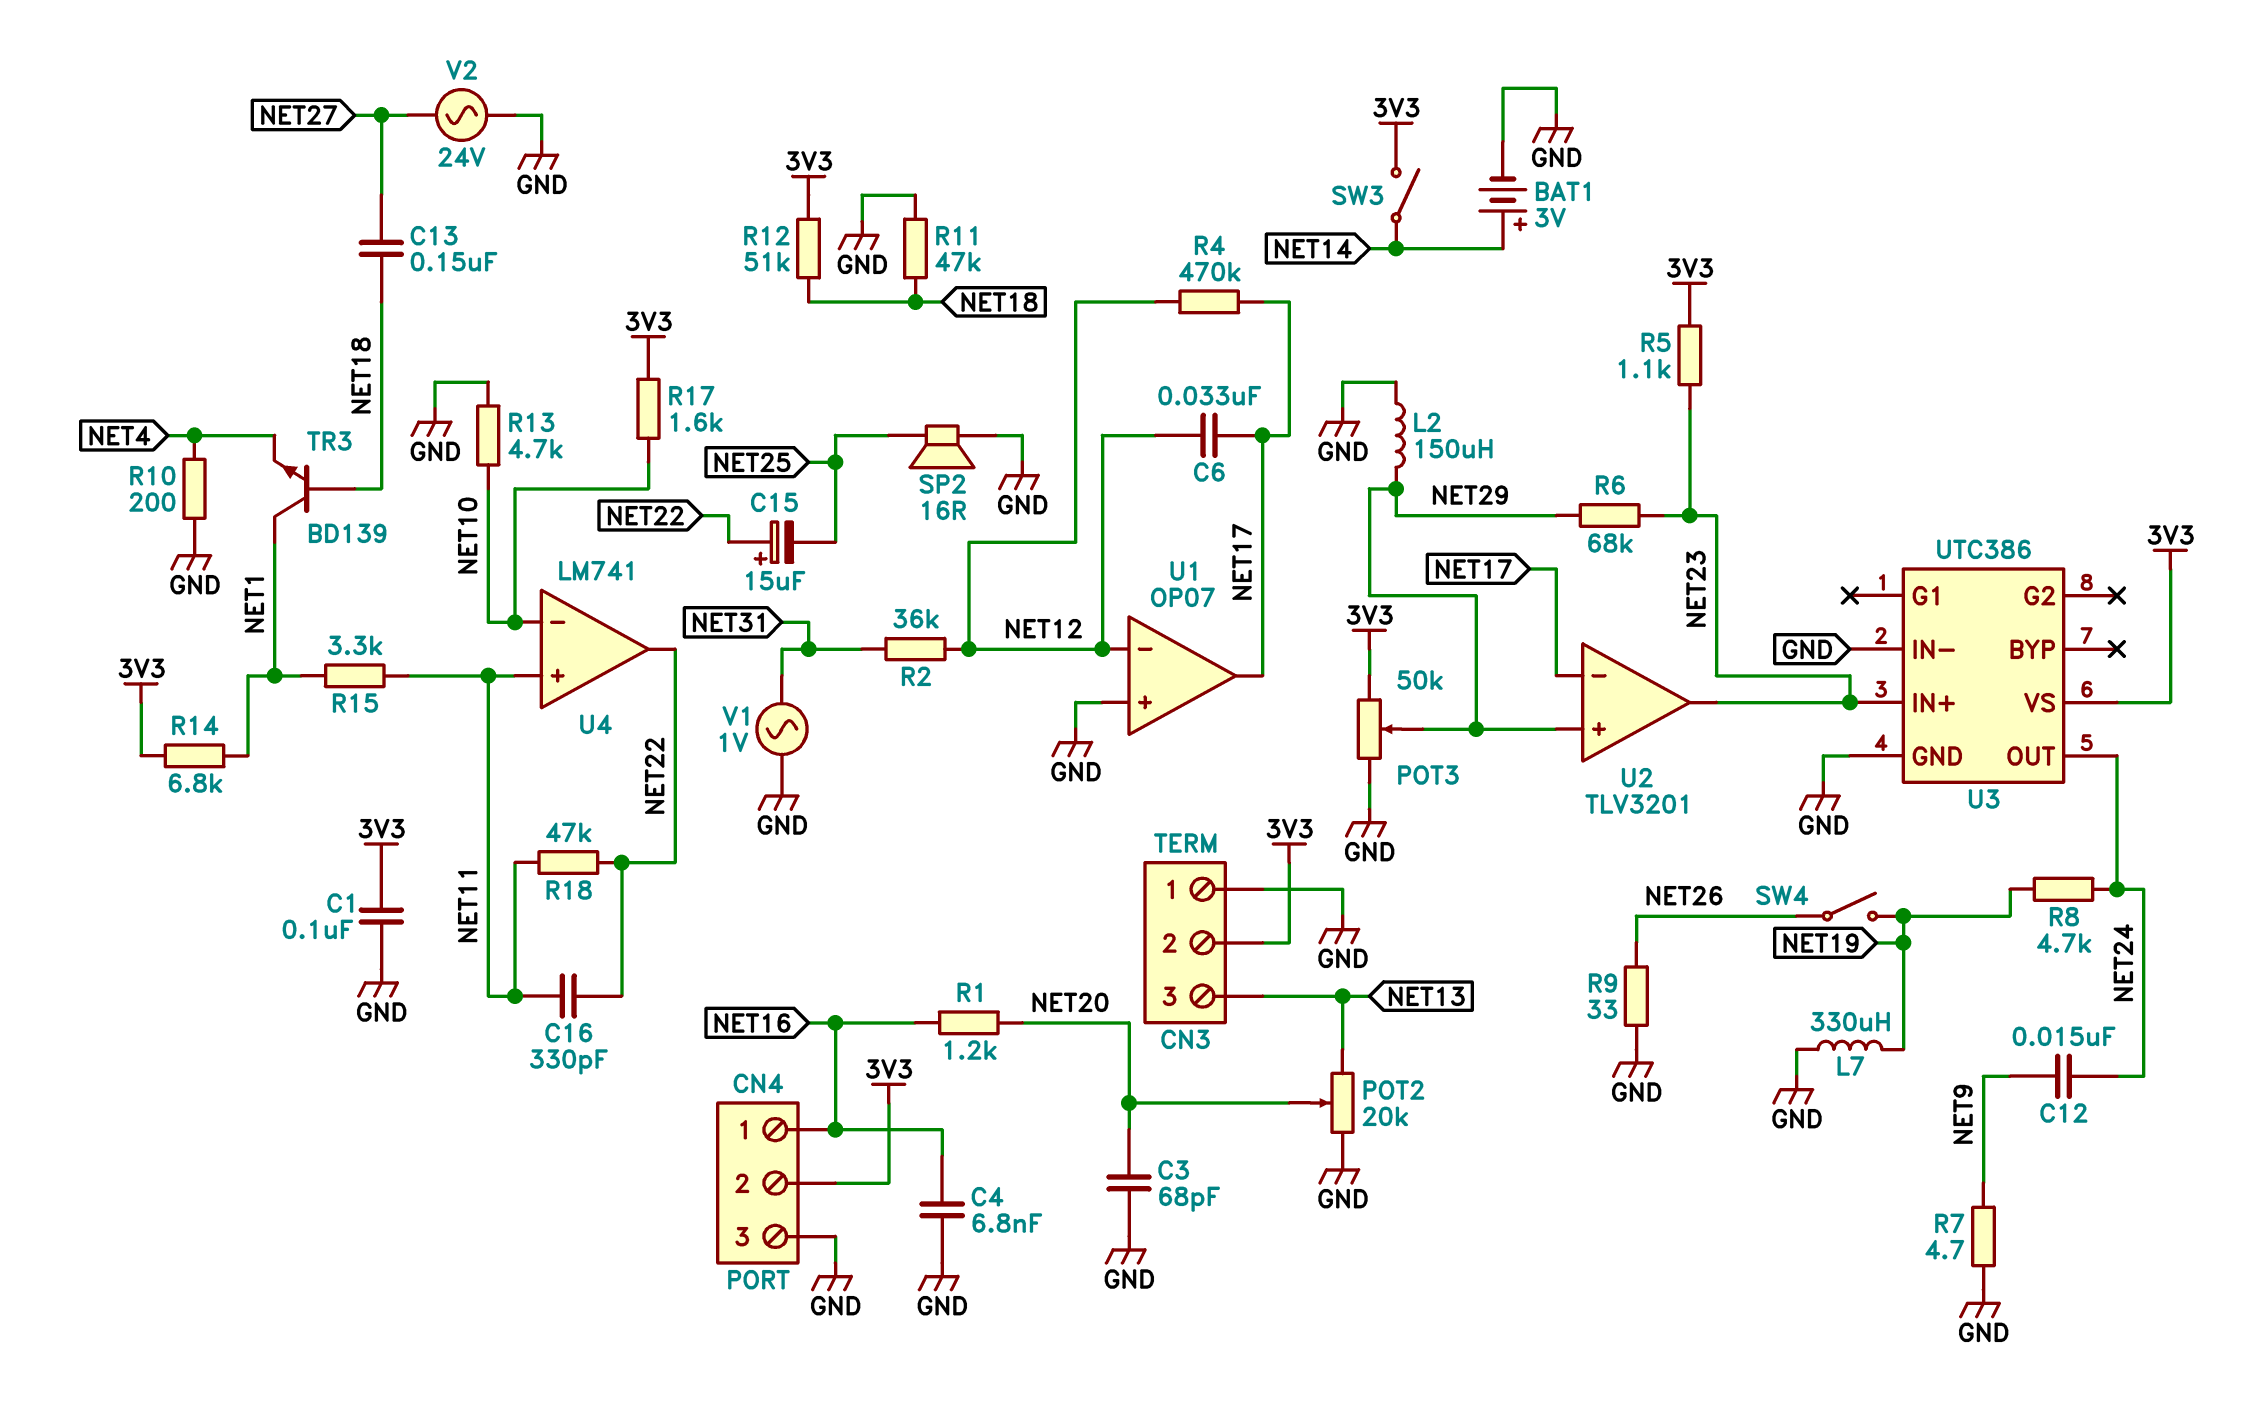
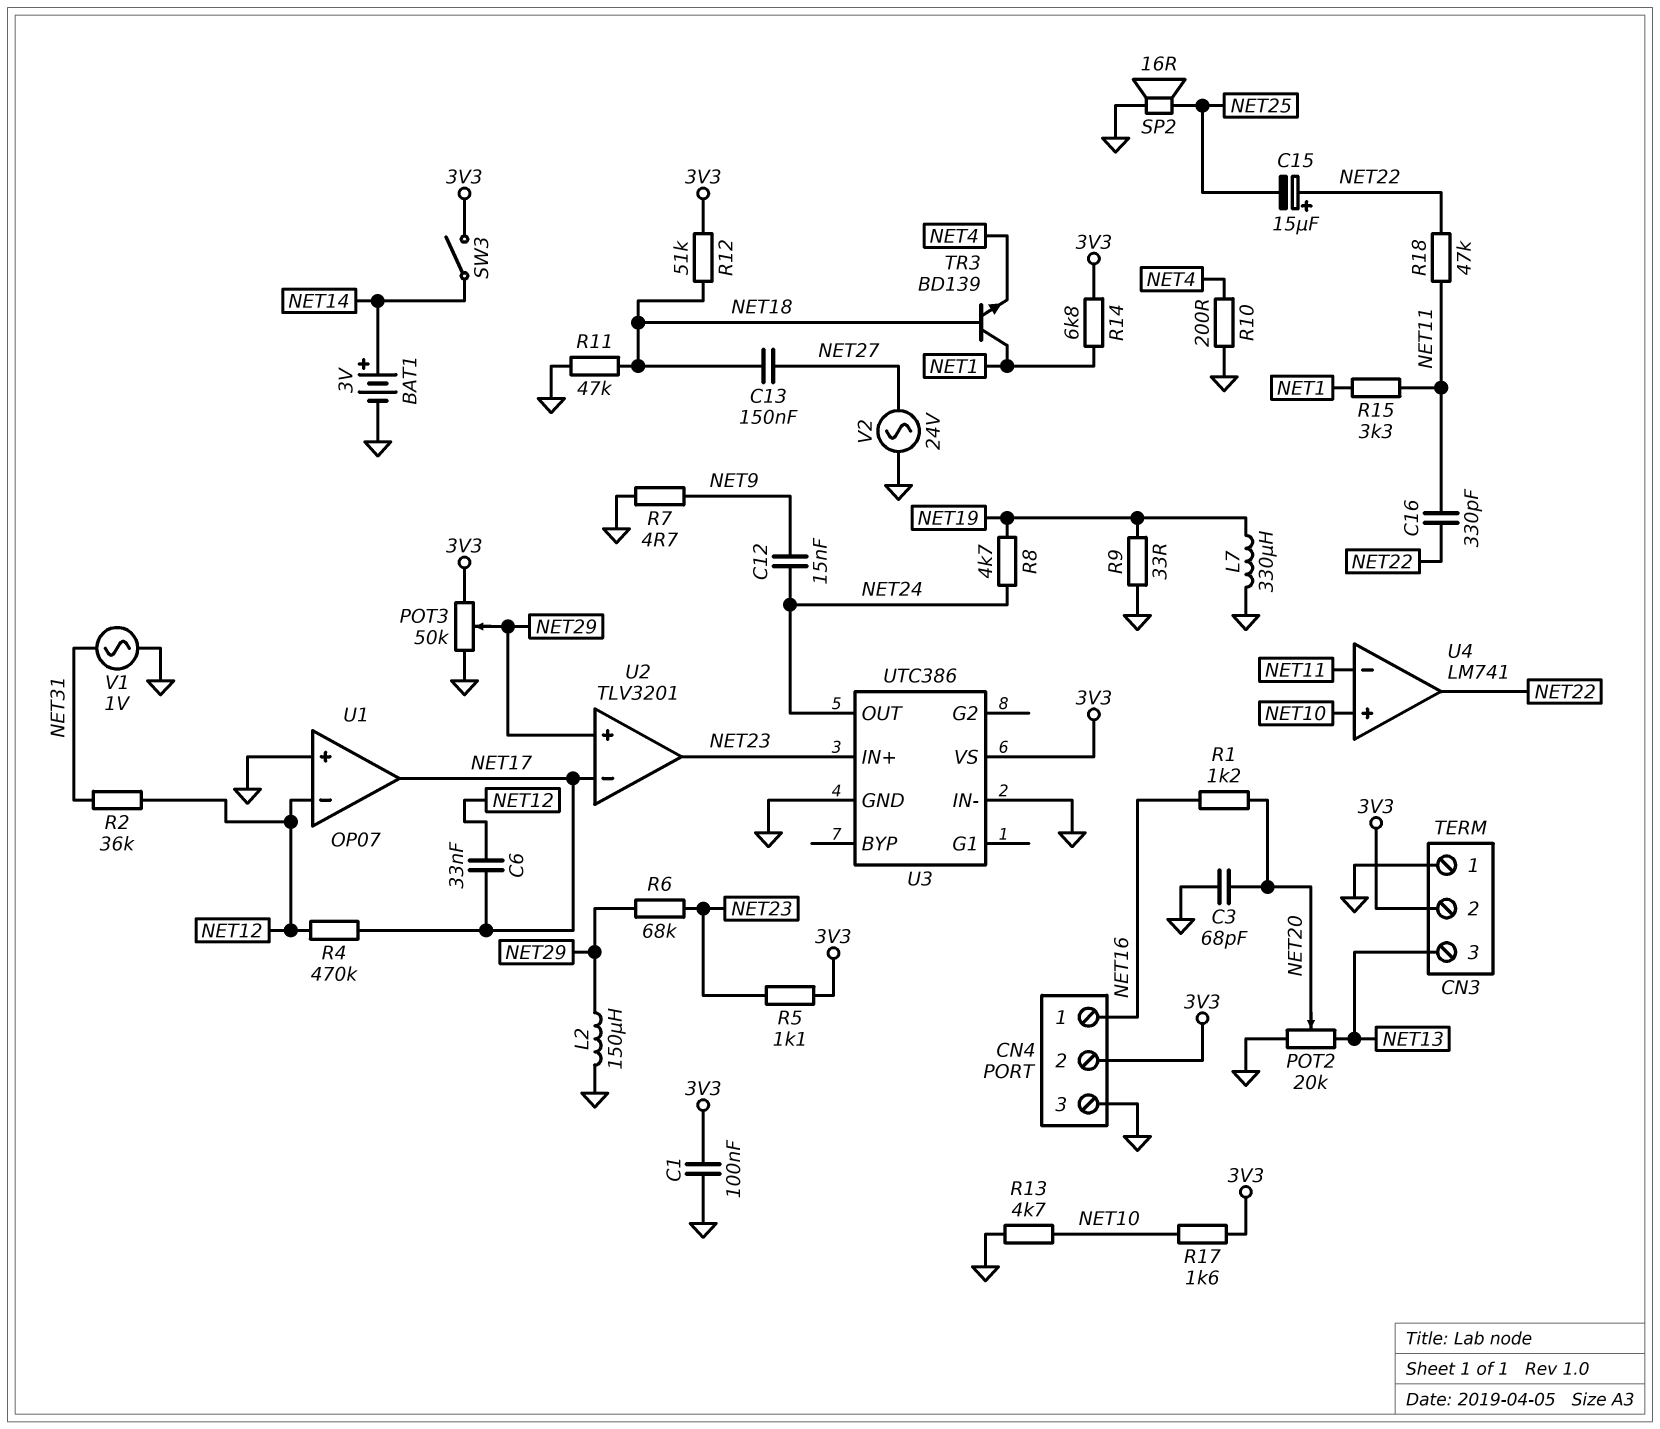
C4: 6.8nF (GND, NET16) -> none
R9: 33 (GND, NET26) -> 33 (GND, NET19)
SW4: switch (NET19, NET26) -> none
U4 pin in+: NET11 -> NET10
U4 pin in-: NET10 -> NET11

